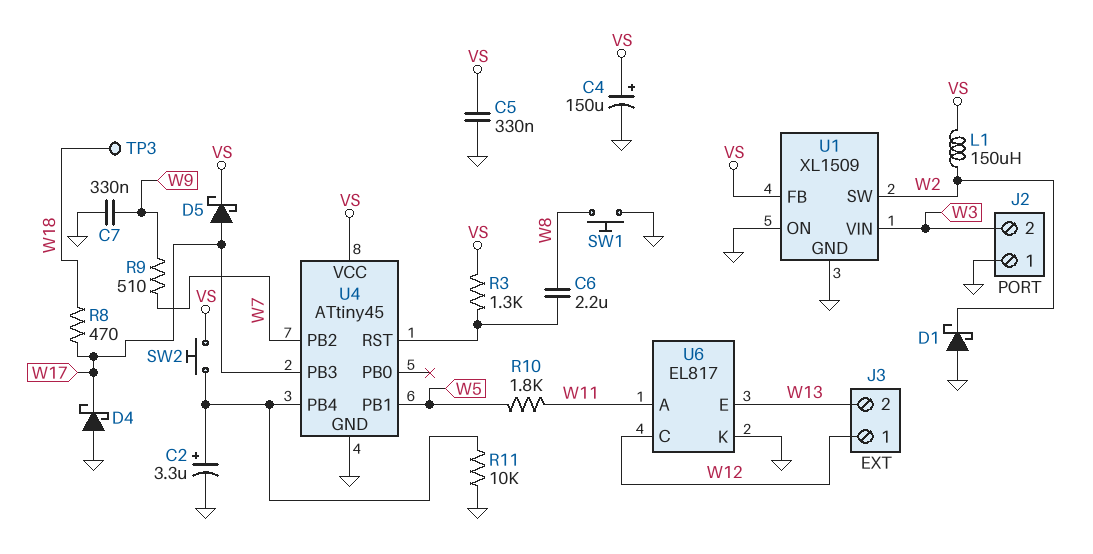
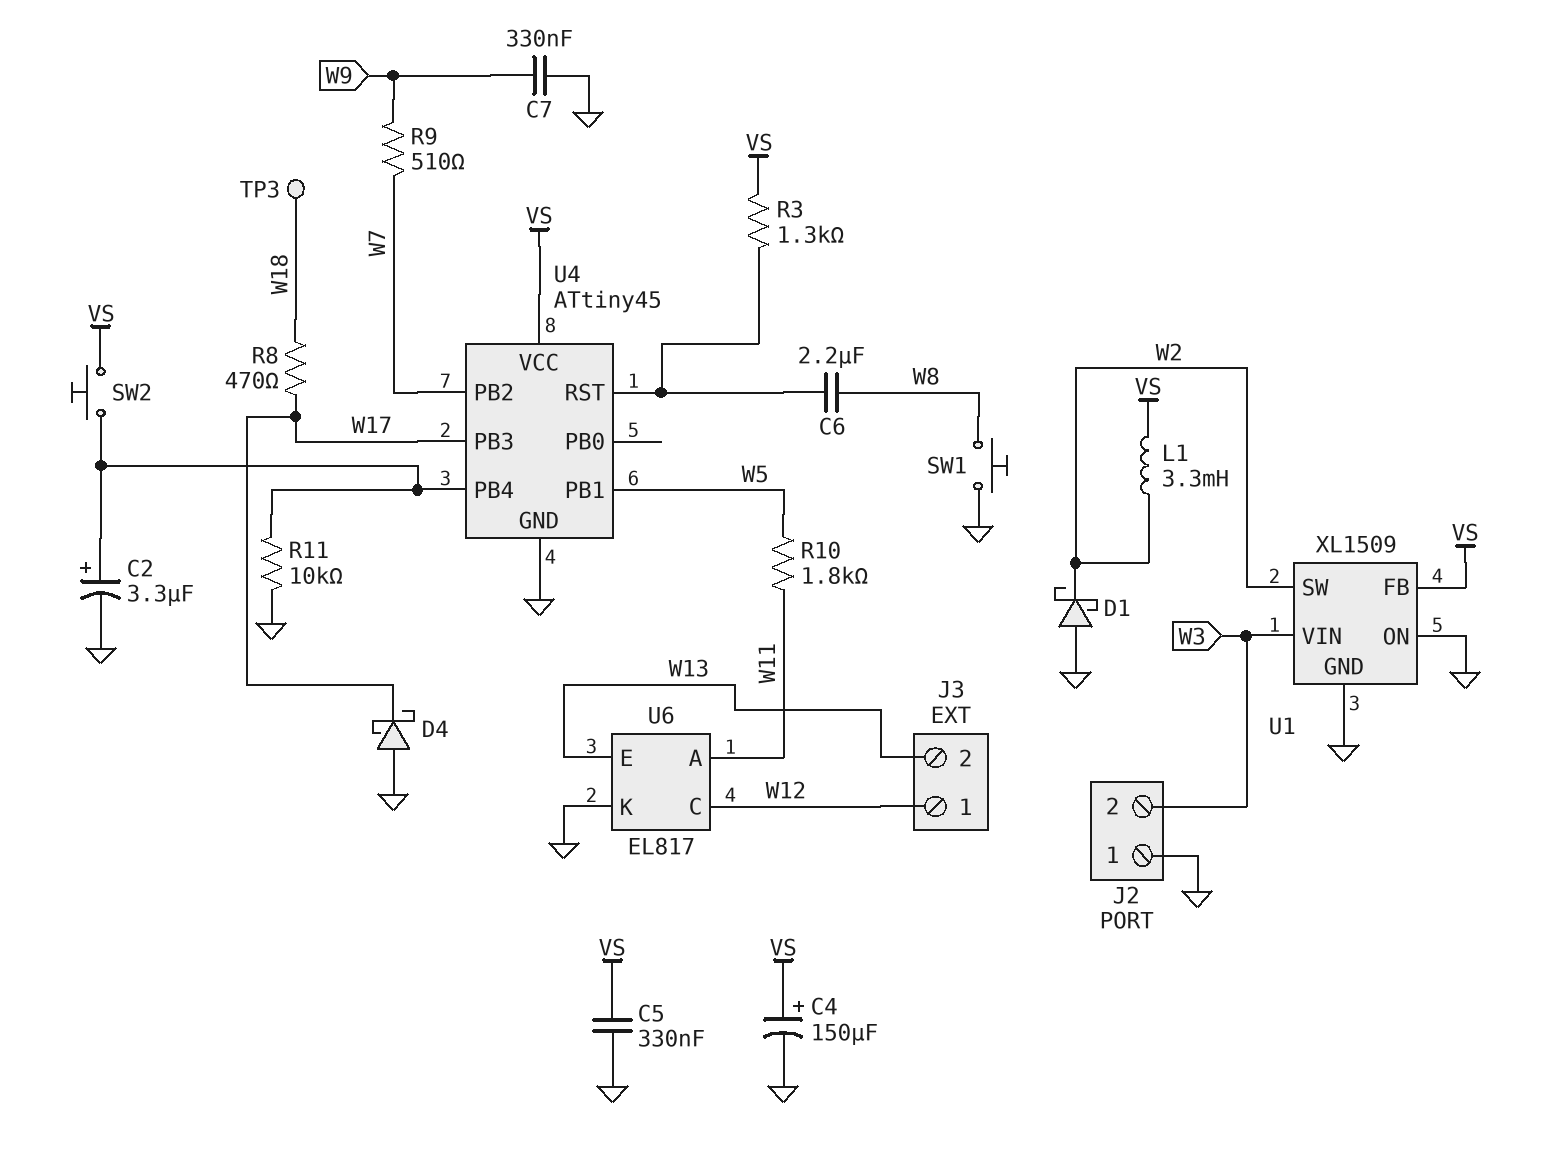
D5: schottky (A W17, K VS) -> none
L1: 150uH (VS, W2) -> 3.3mH (VS, W2)

